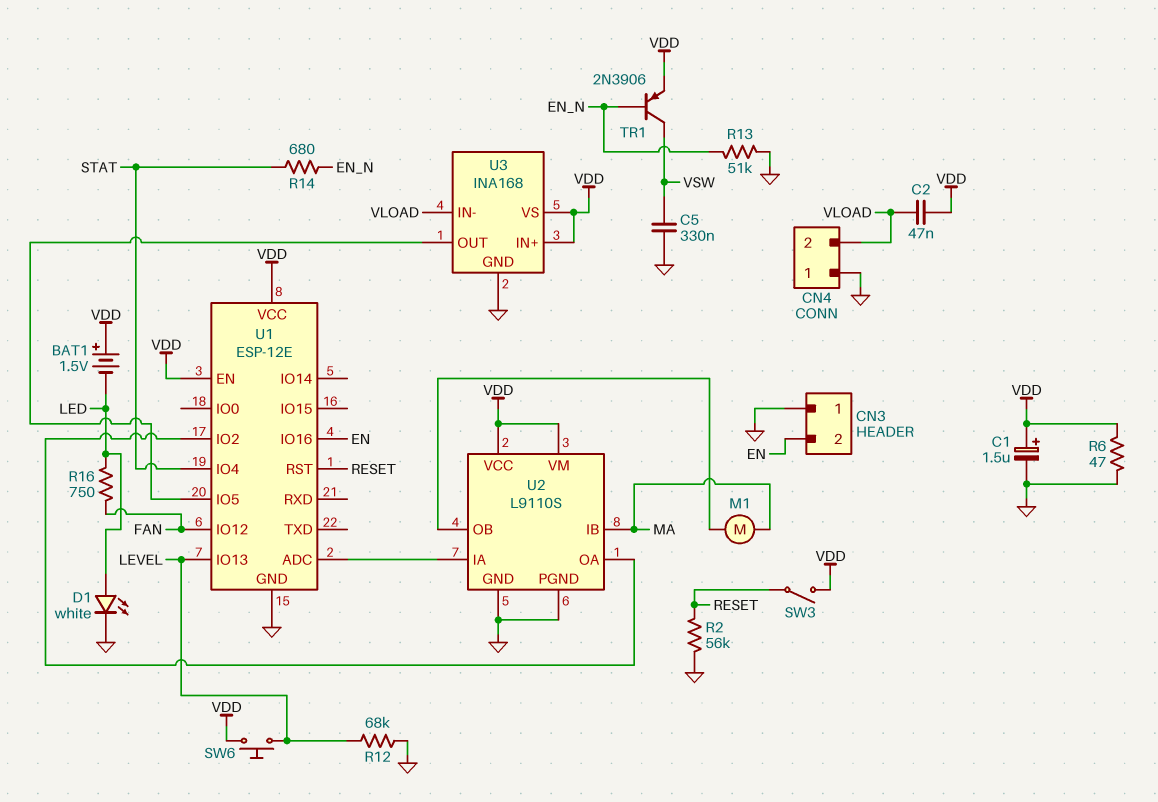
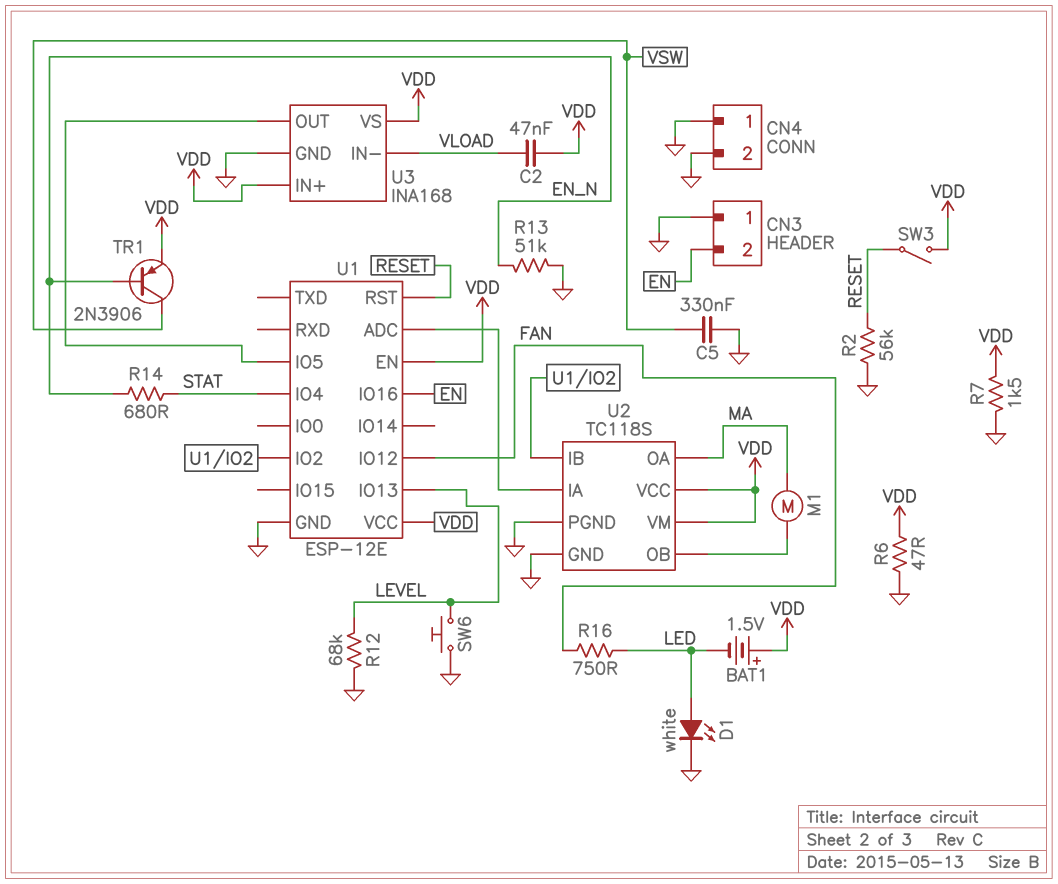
C1: 1.5uF (plus VDD, minus GND) -> none
CN4 pin 2: VLOAD -> GND
R7: none -> 1.5k (GND, VDD)
SW6: button (LEVEL, VDD) -> button (GND, LEVEL)
U2: L9110S -> TC118S
U2 pin IB: MA -> U1/IO2
U2 pin OA: U1/IO2 -> MA

